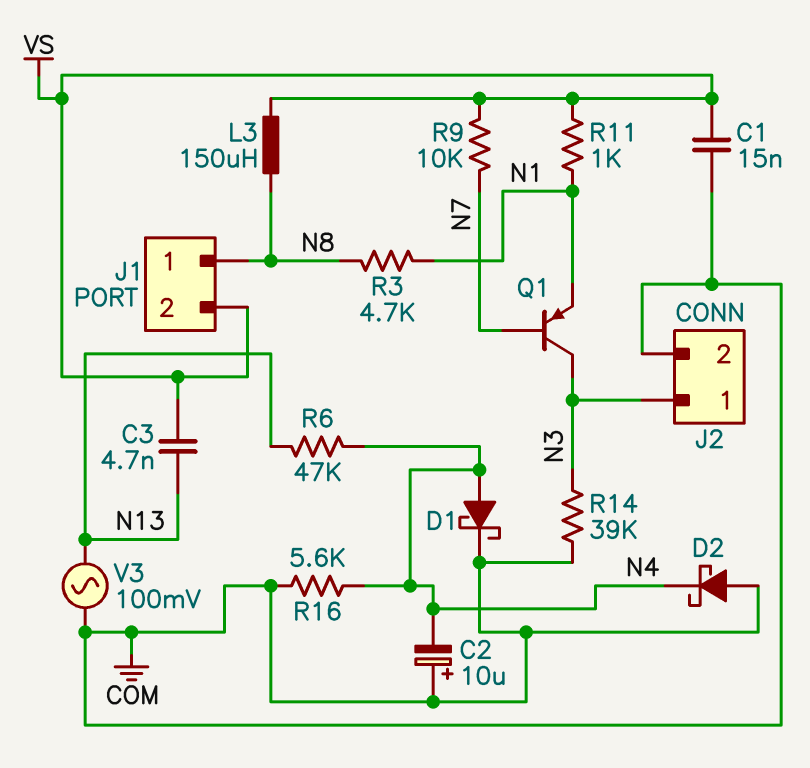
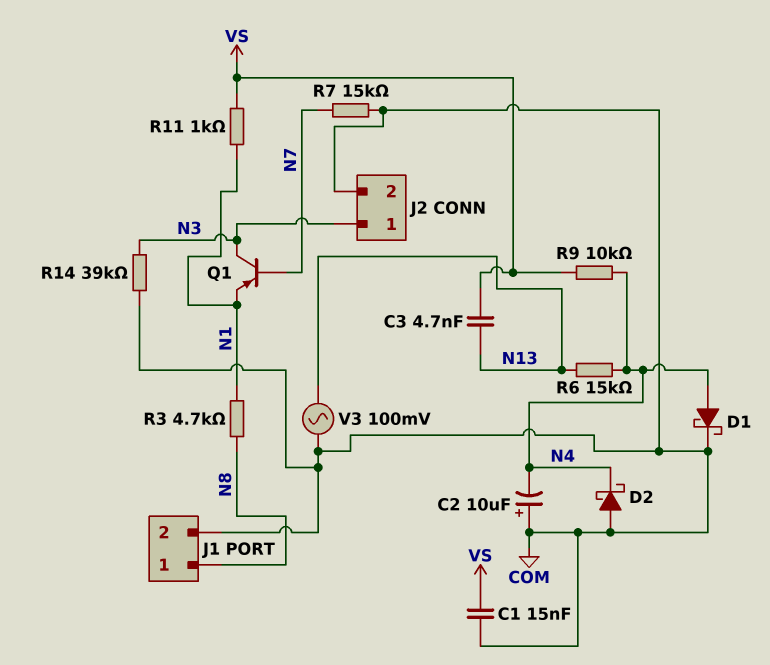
J1 pin 2: VS -> COM
L3: 150uH (N8, VS) -> none
R6: 47k (N4, N13) -> 15k (N4, N13)
R7: none -> 15k (COM, N7)
R9: 10k (N7, VS) -> 10k (N4, VS)
R16: 5.6k (COM, N4) -> none

